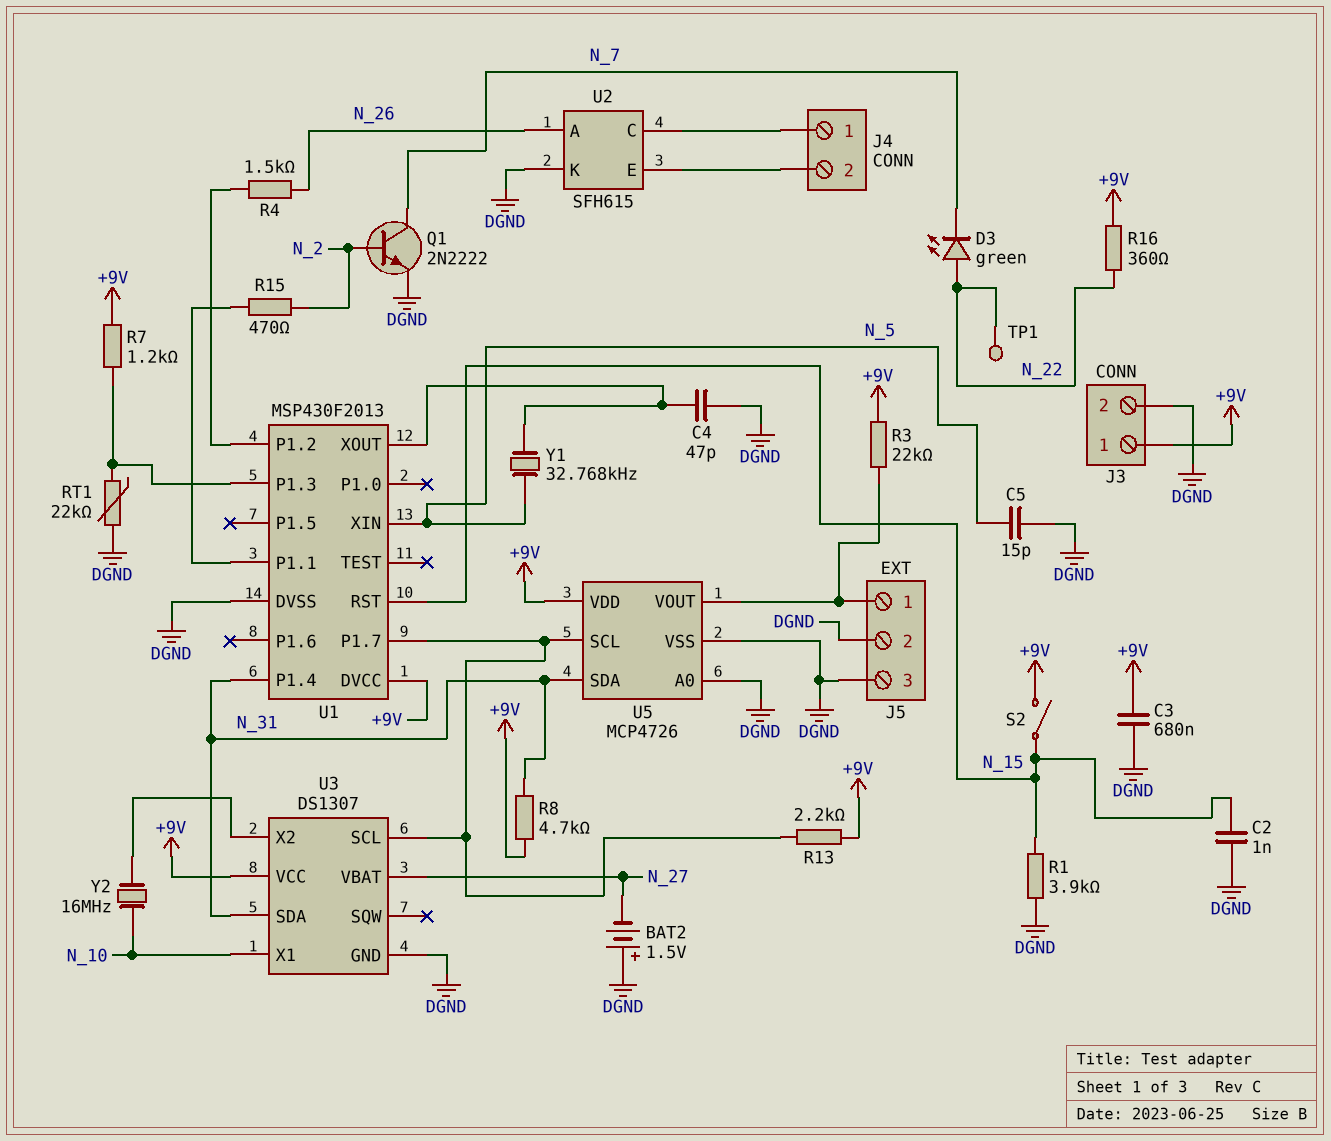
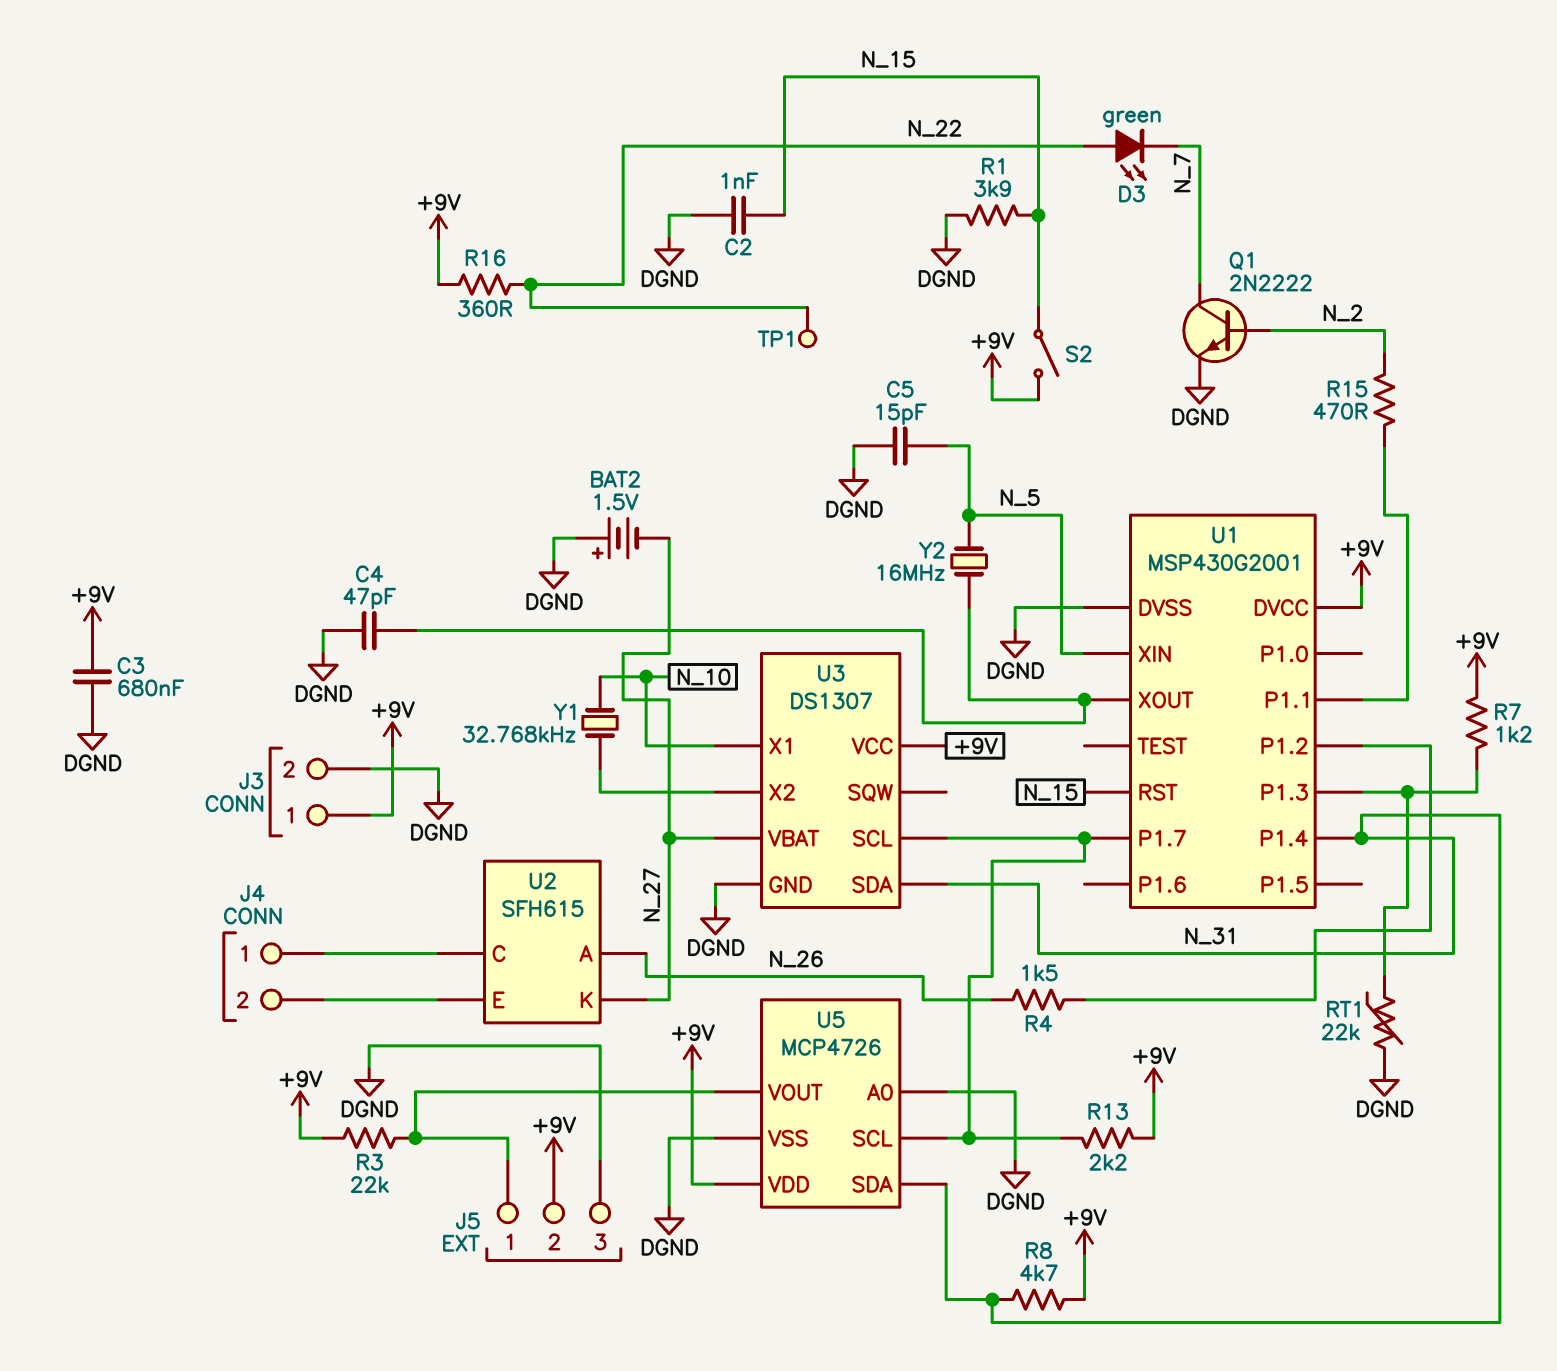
J5 pin 2: DGND -> +9V
U1: MSP430F2013 -> MSP430G2001
U2 pin K: DGND -> N_27
Y1: 32.768kHz (N_5, U1/XOUT) -> 32.768kHz (N_10, U3/X2)
Y2: 16MHz (N_10, U3/X2) -> 16MHz (N_5, U1/XOUT)

